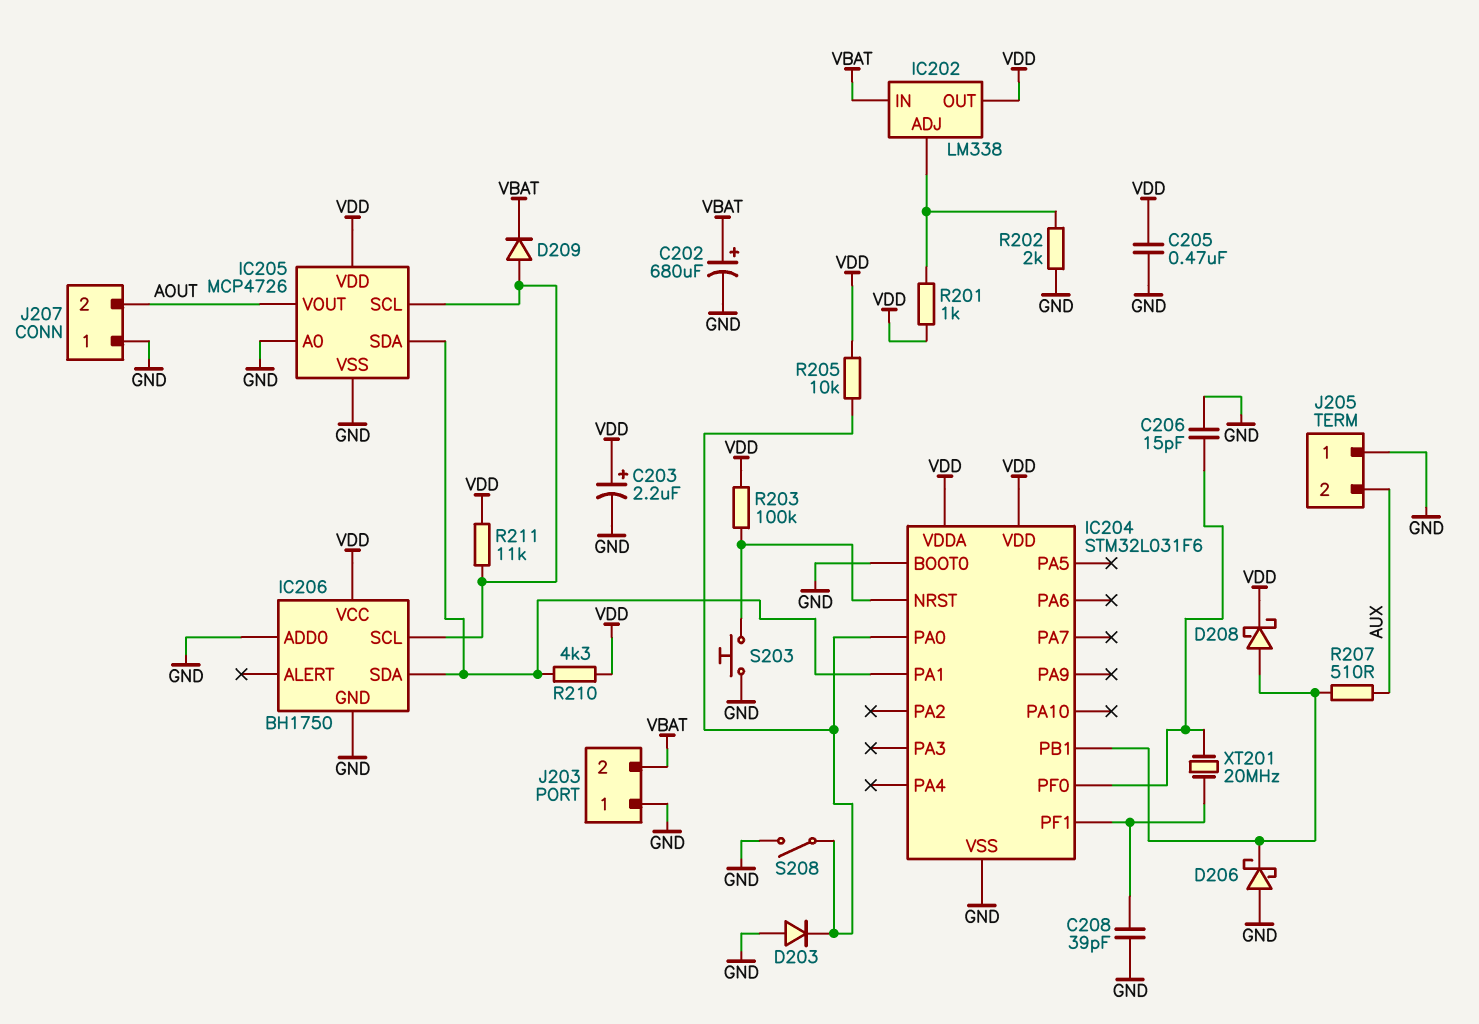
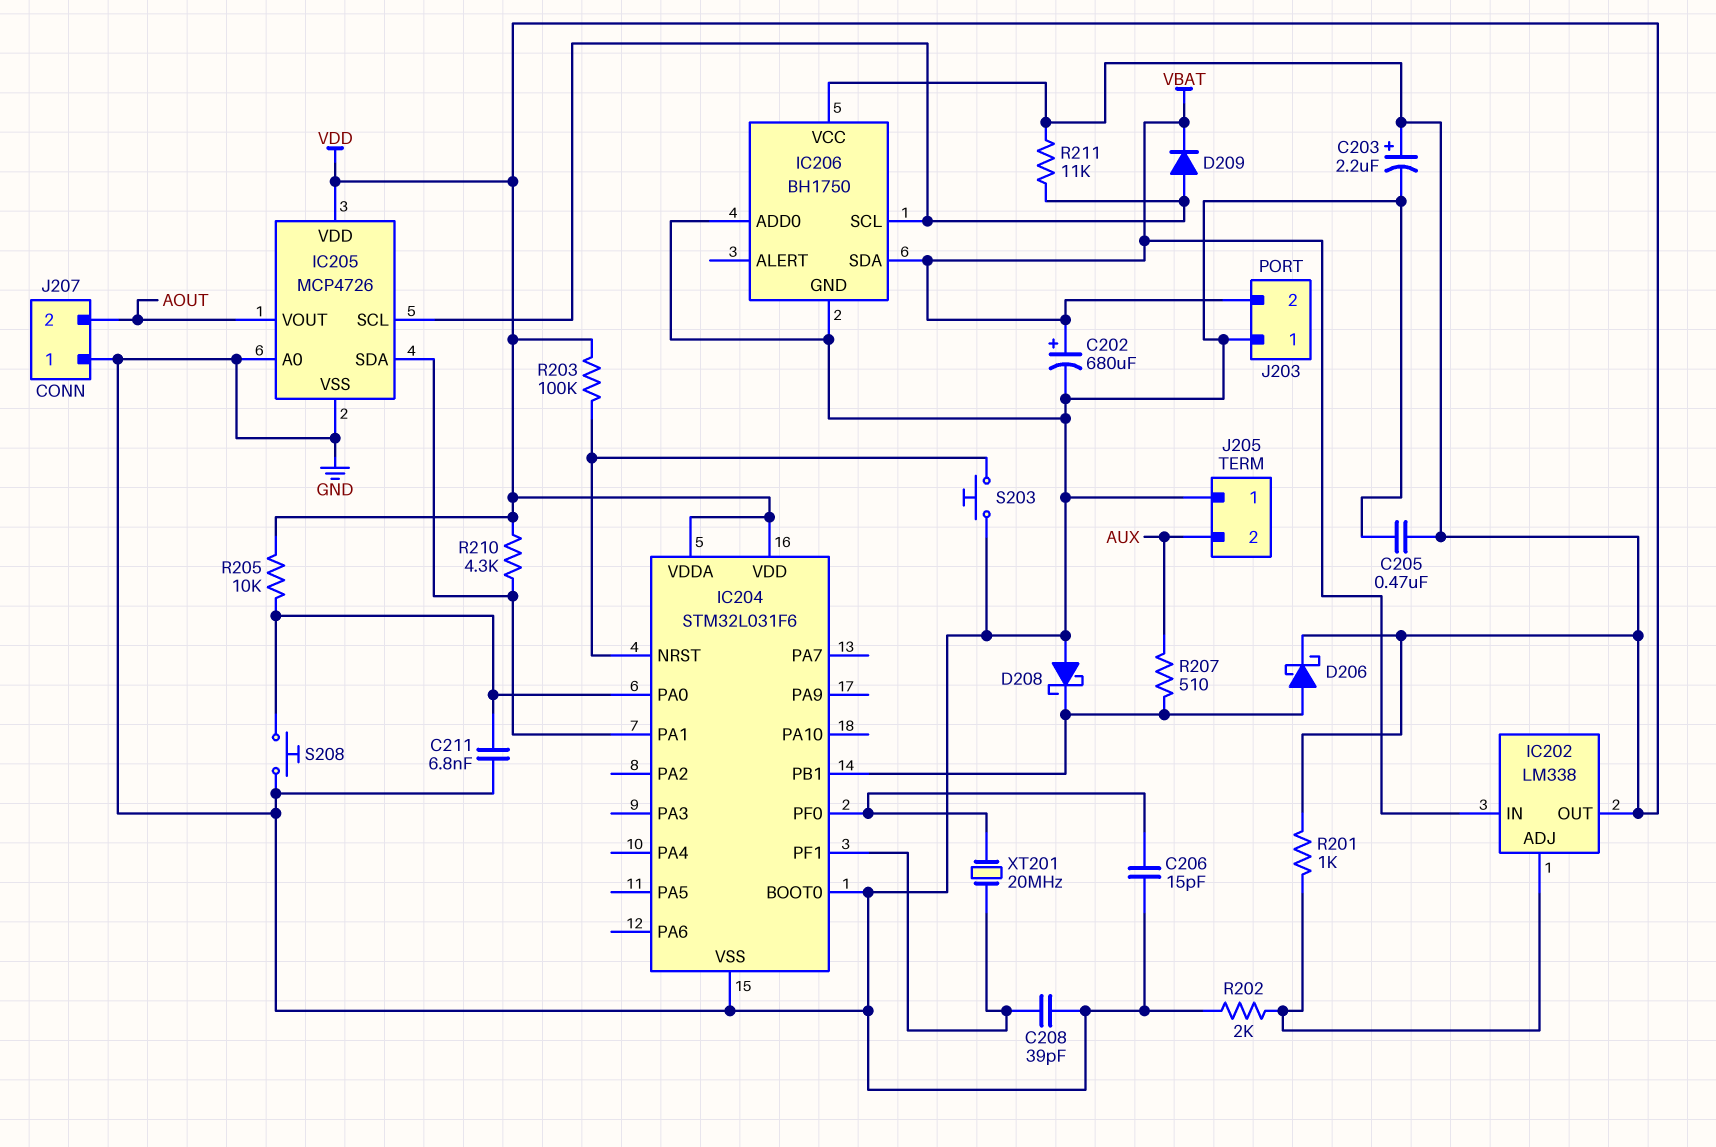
C211: none -> 6.8nF (GND, IC204/PA0)
D203: diode (A GND, K IC204/PA0) -> none
D206: schottky (A GND, K IC204/PB1) -> schottky (A IC204/PB1, K VDD)
D208: schottky (A IC204/PB1, K VDD) -> schottky (A GND, K IC204/PB1)
IC206 pin SDA: IC204/PA1 -> VBAT
S208: switch (GND, IC204/PA0) -> button (GND, IC204/PA0)

